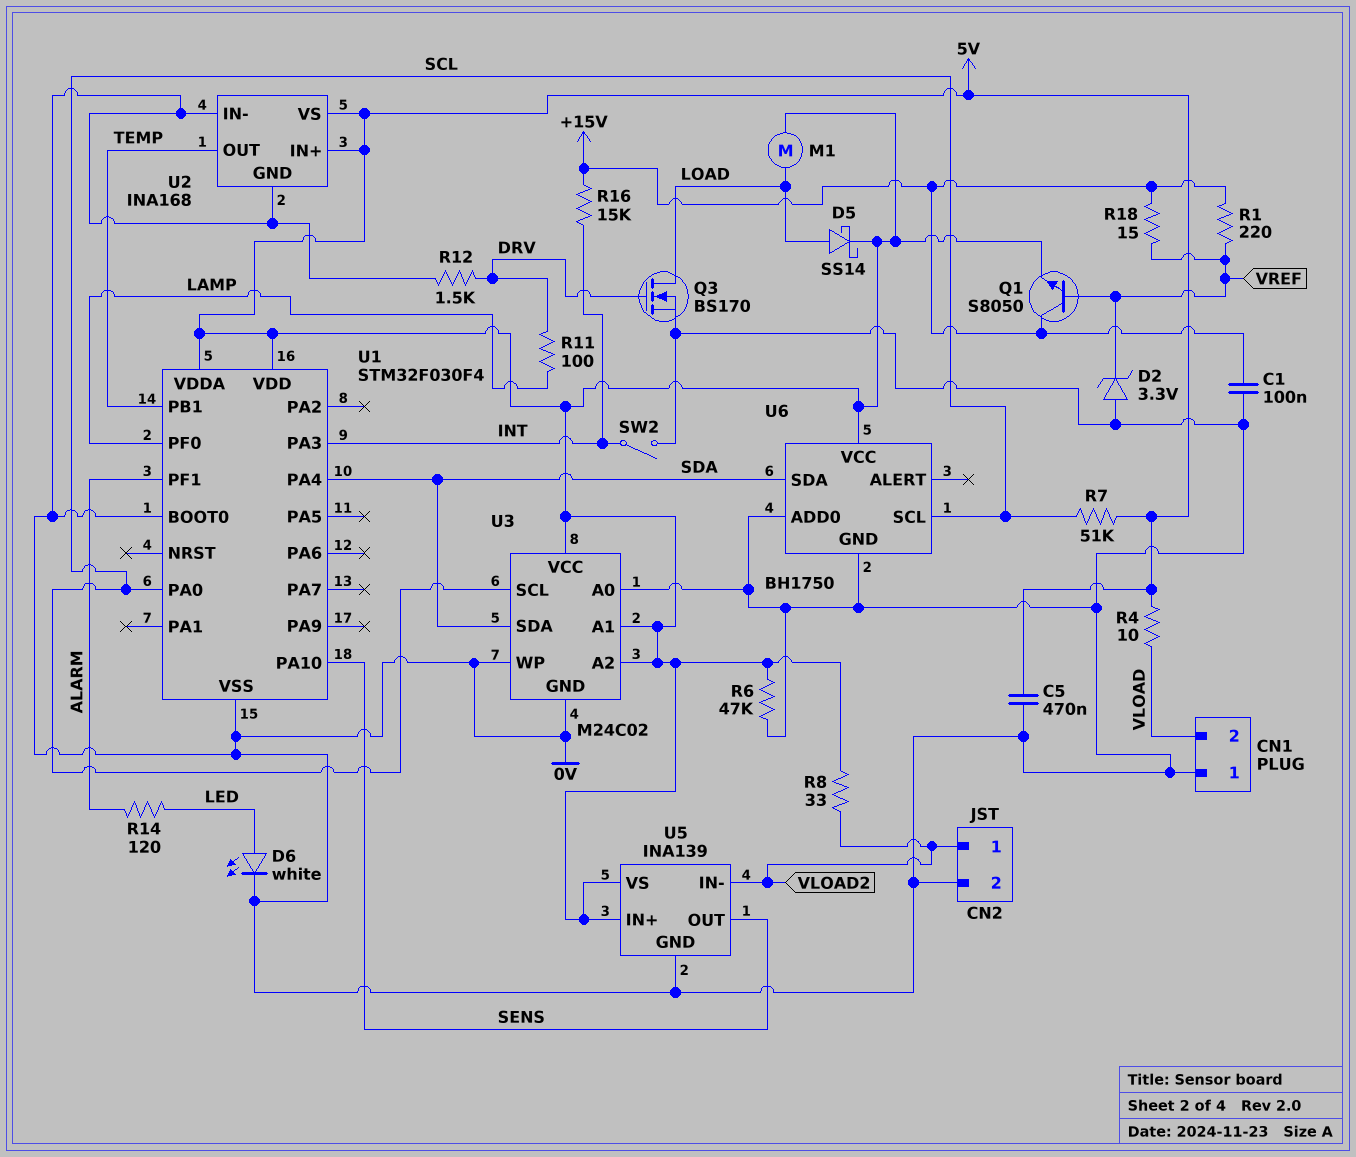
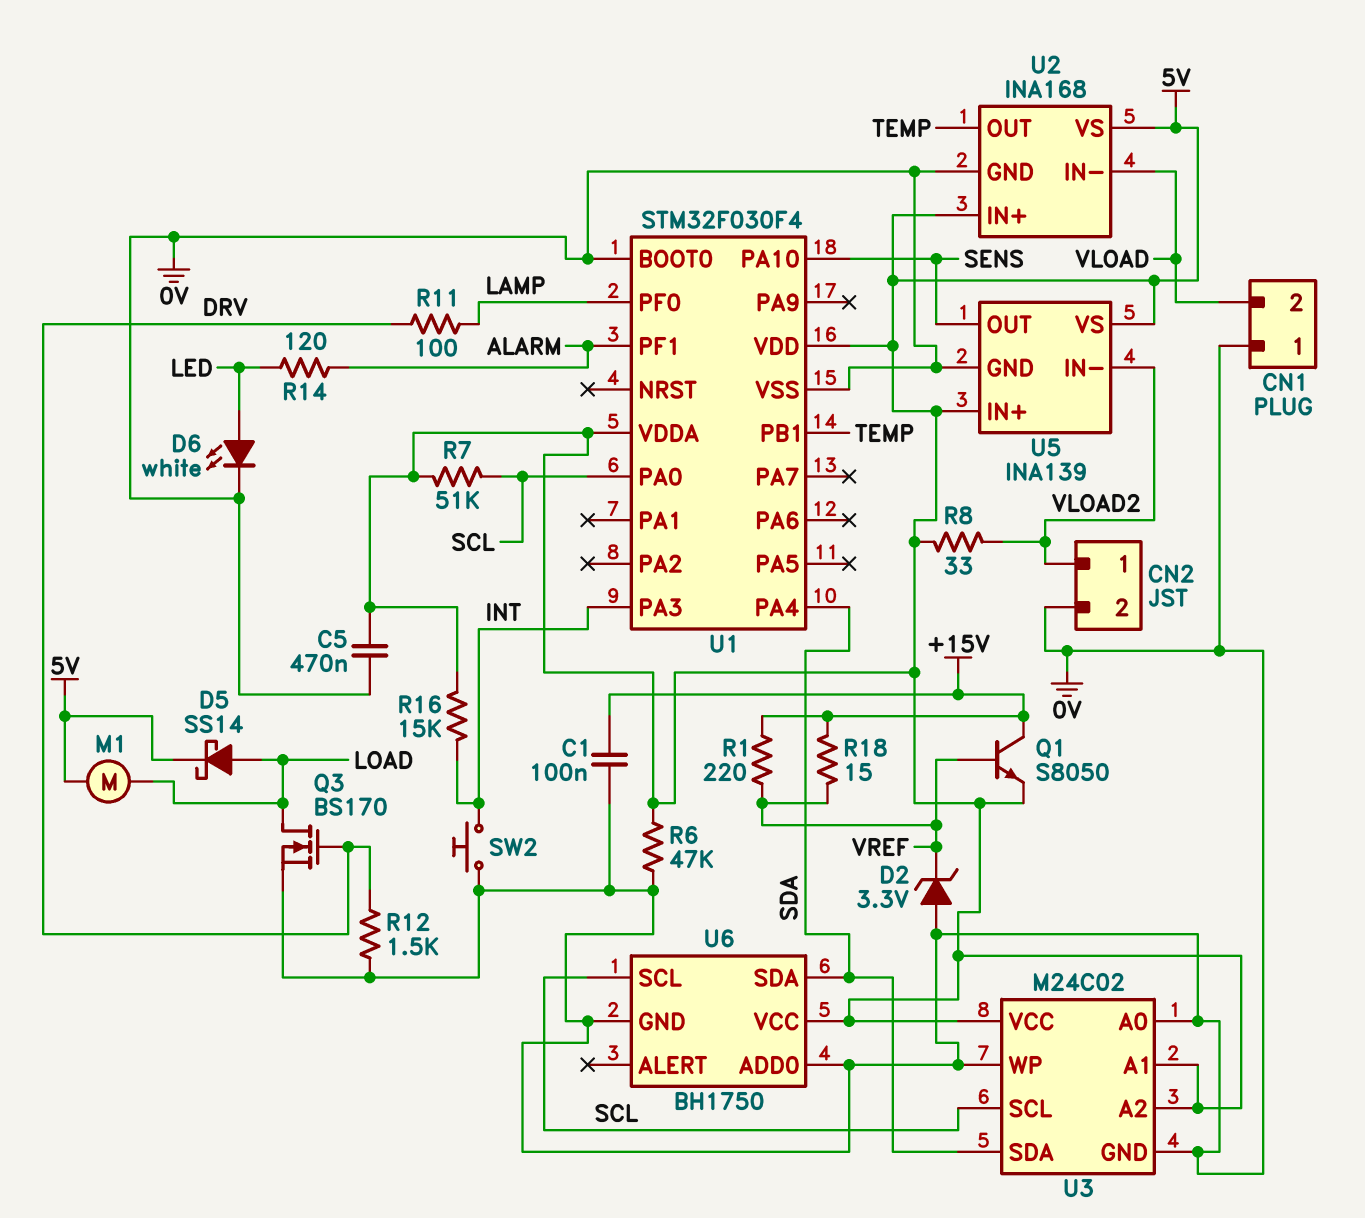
R4: 10 (5V, VLOAD) -> none
R16: 15k (+15V, INT) -> 15k (5V, INT)
SW2: switch (0V, INT) -> button (0V, INT)
U2 pin IN-: 0V -> VLOAD

